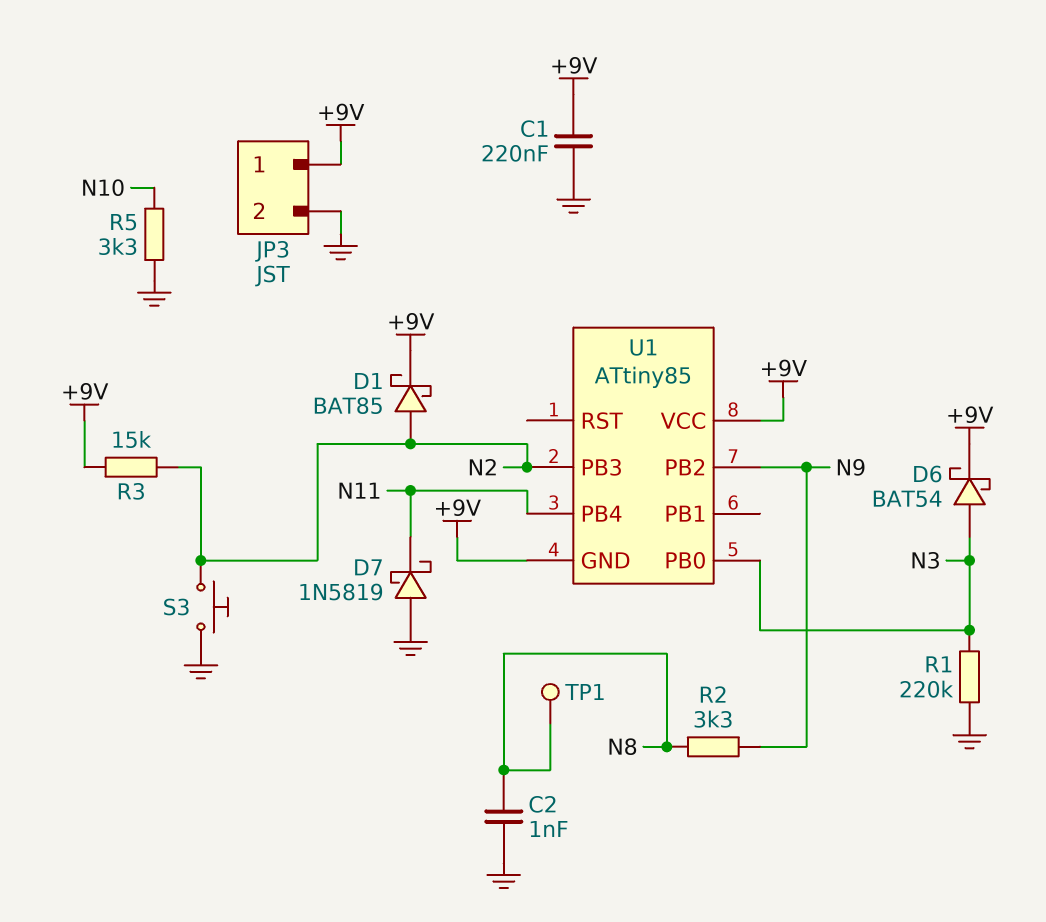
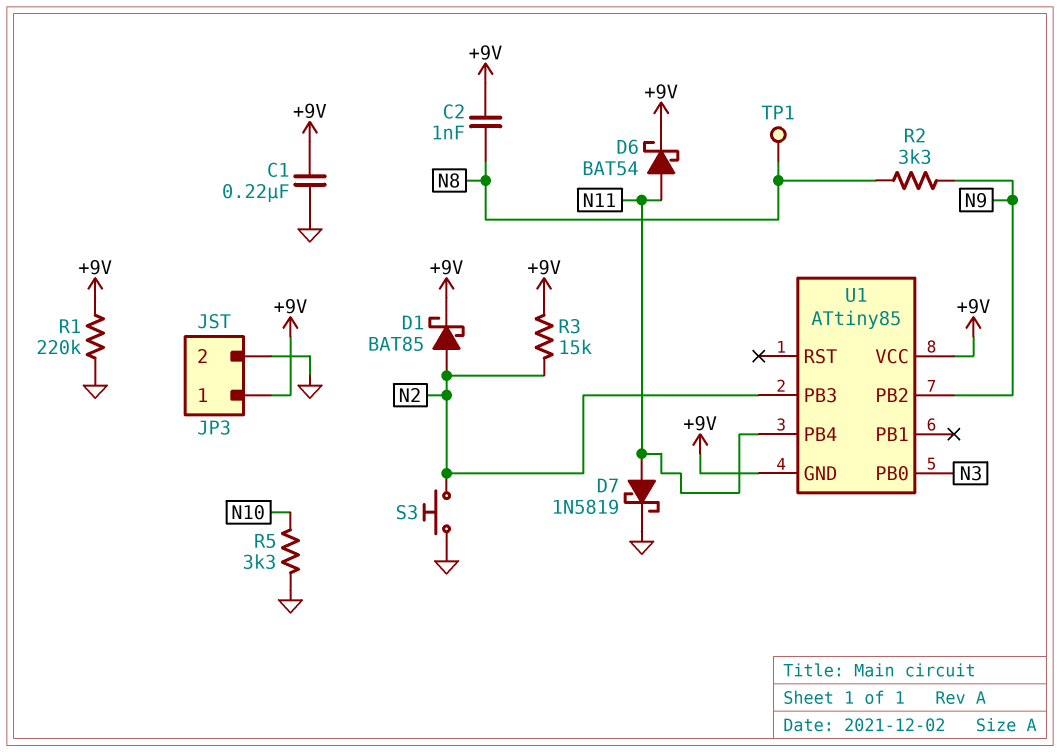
C2: 1nF (GND, N8) -> 1nF (+9V, N8)
D6: schottky BAT54 (A N3, K +9V) -> schottky BAT54 (A N11, K +9V)
D7: schottky 1N5819 (A GND, K N11) -> schottky 1N5819 (A N11, K GND)
R1: 220k (GND, N3) -> 220k (+9V, GND)

